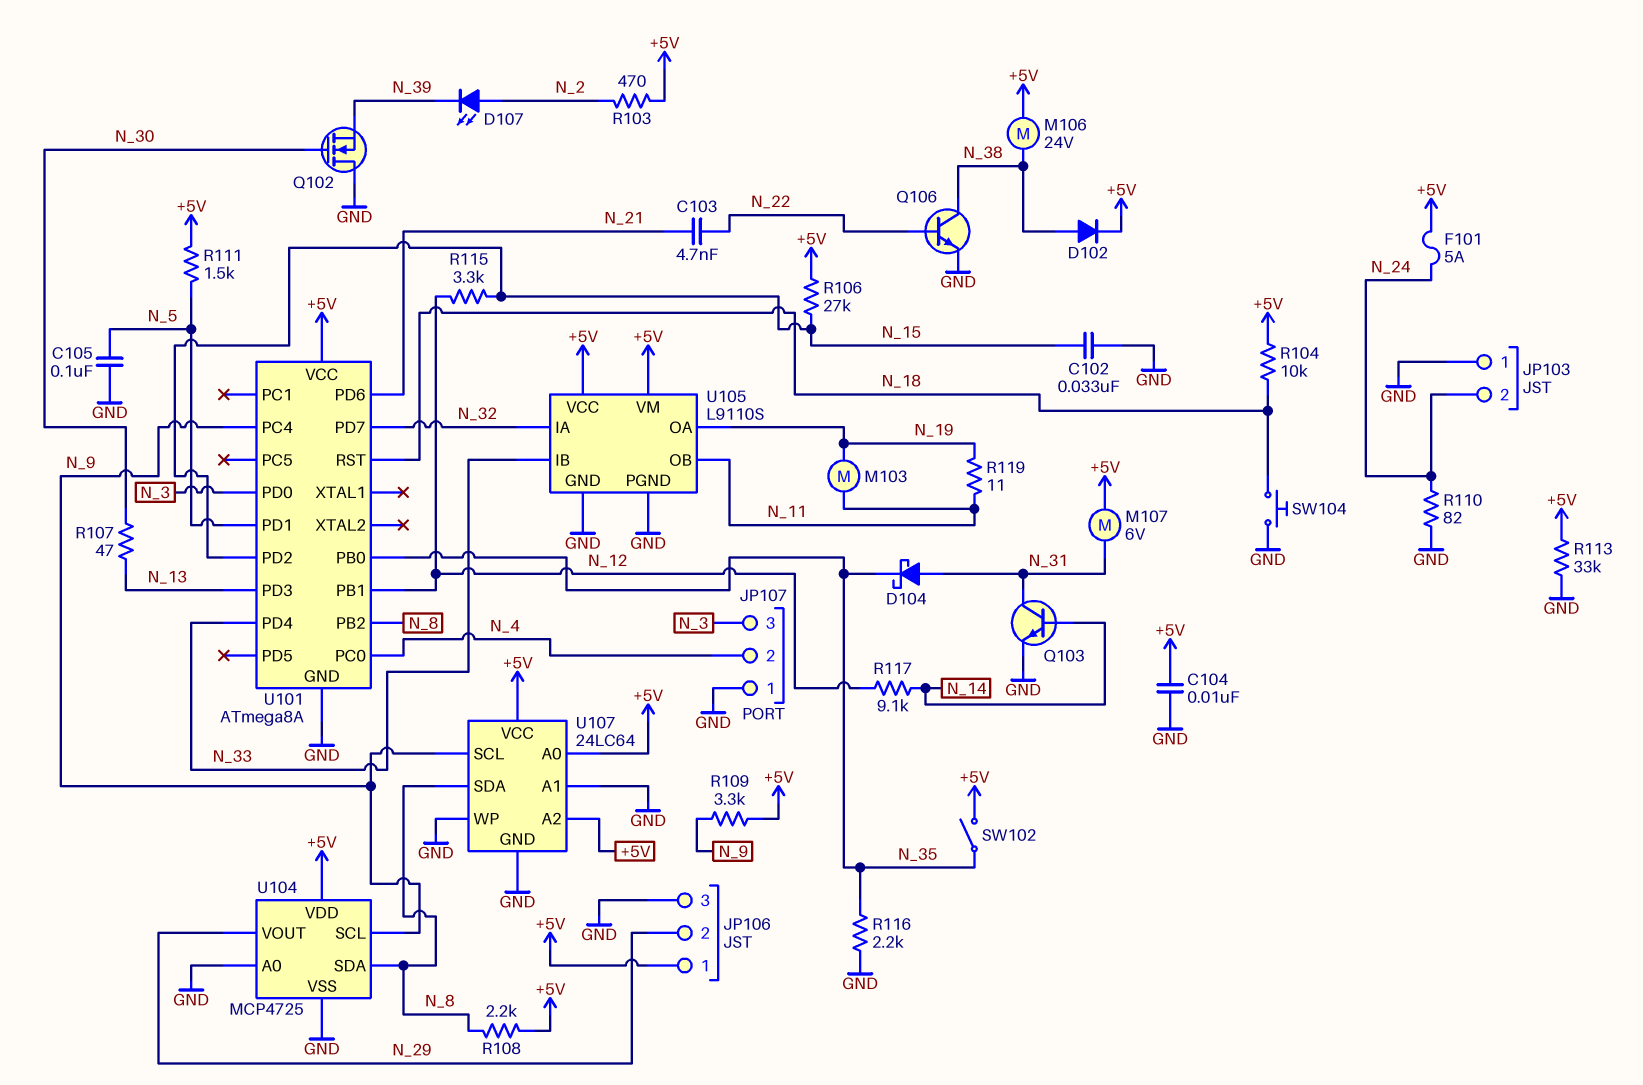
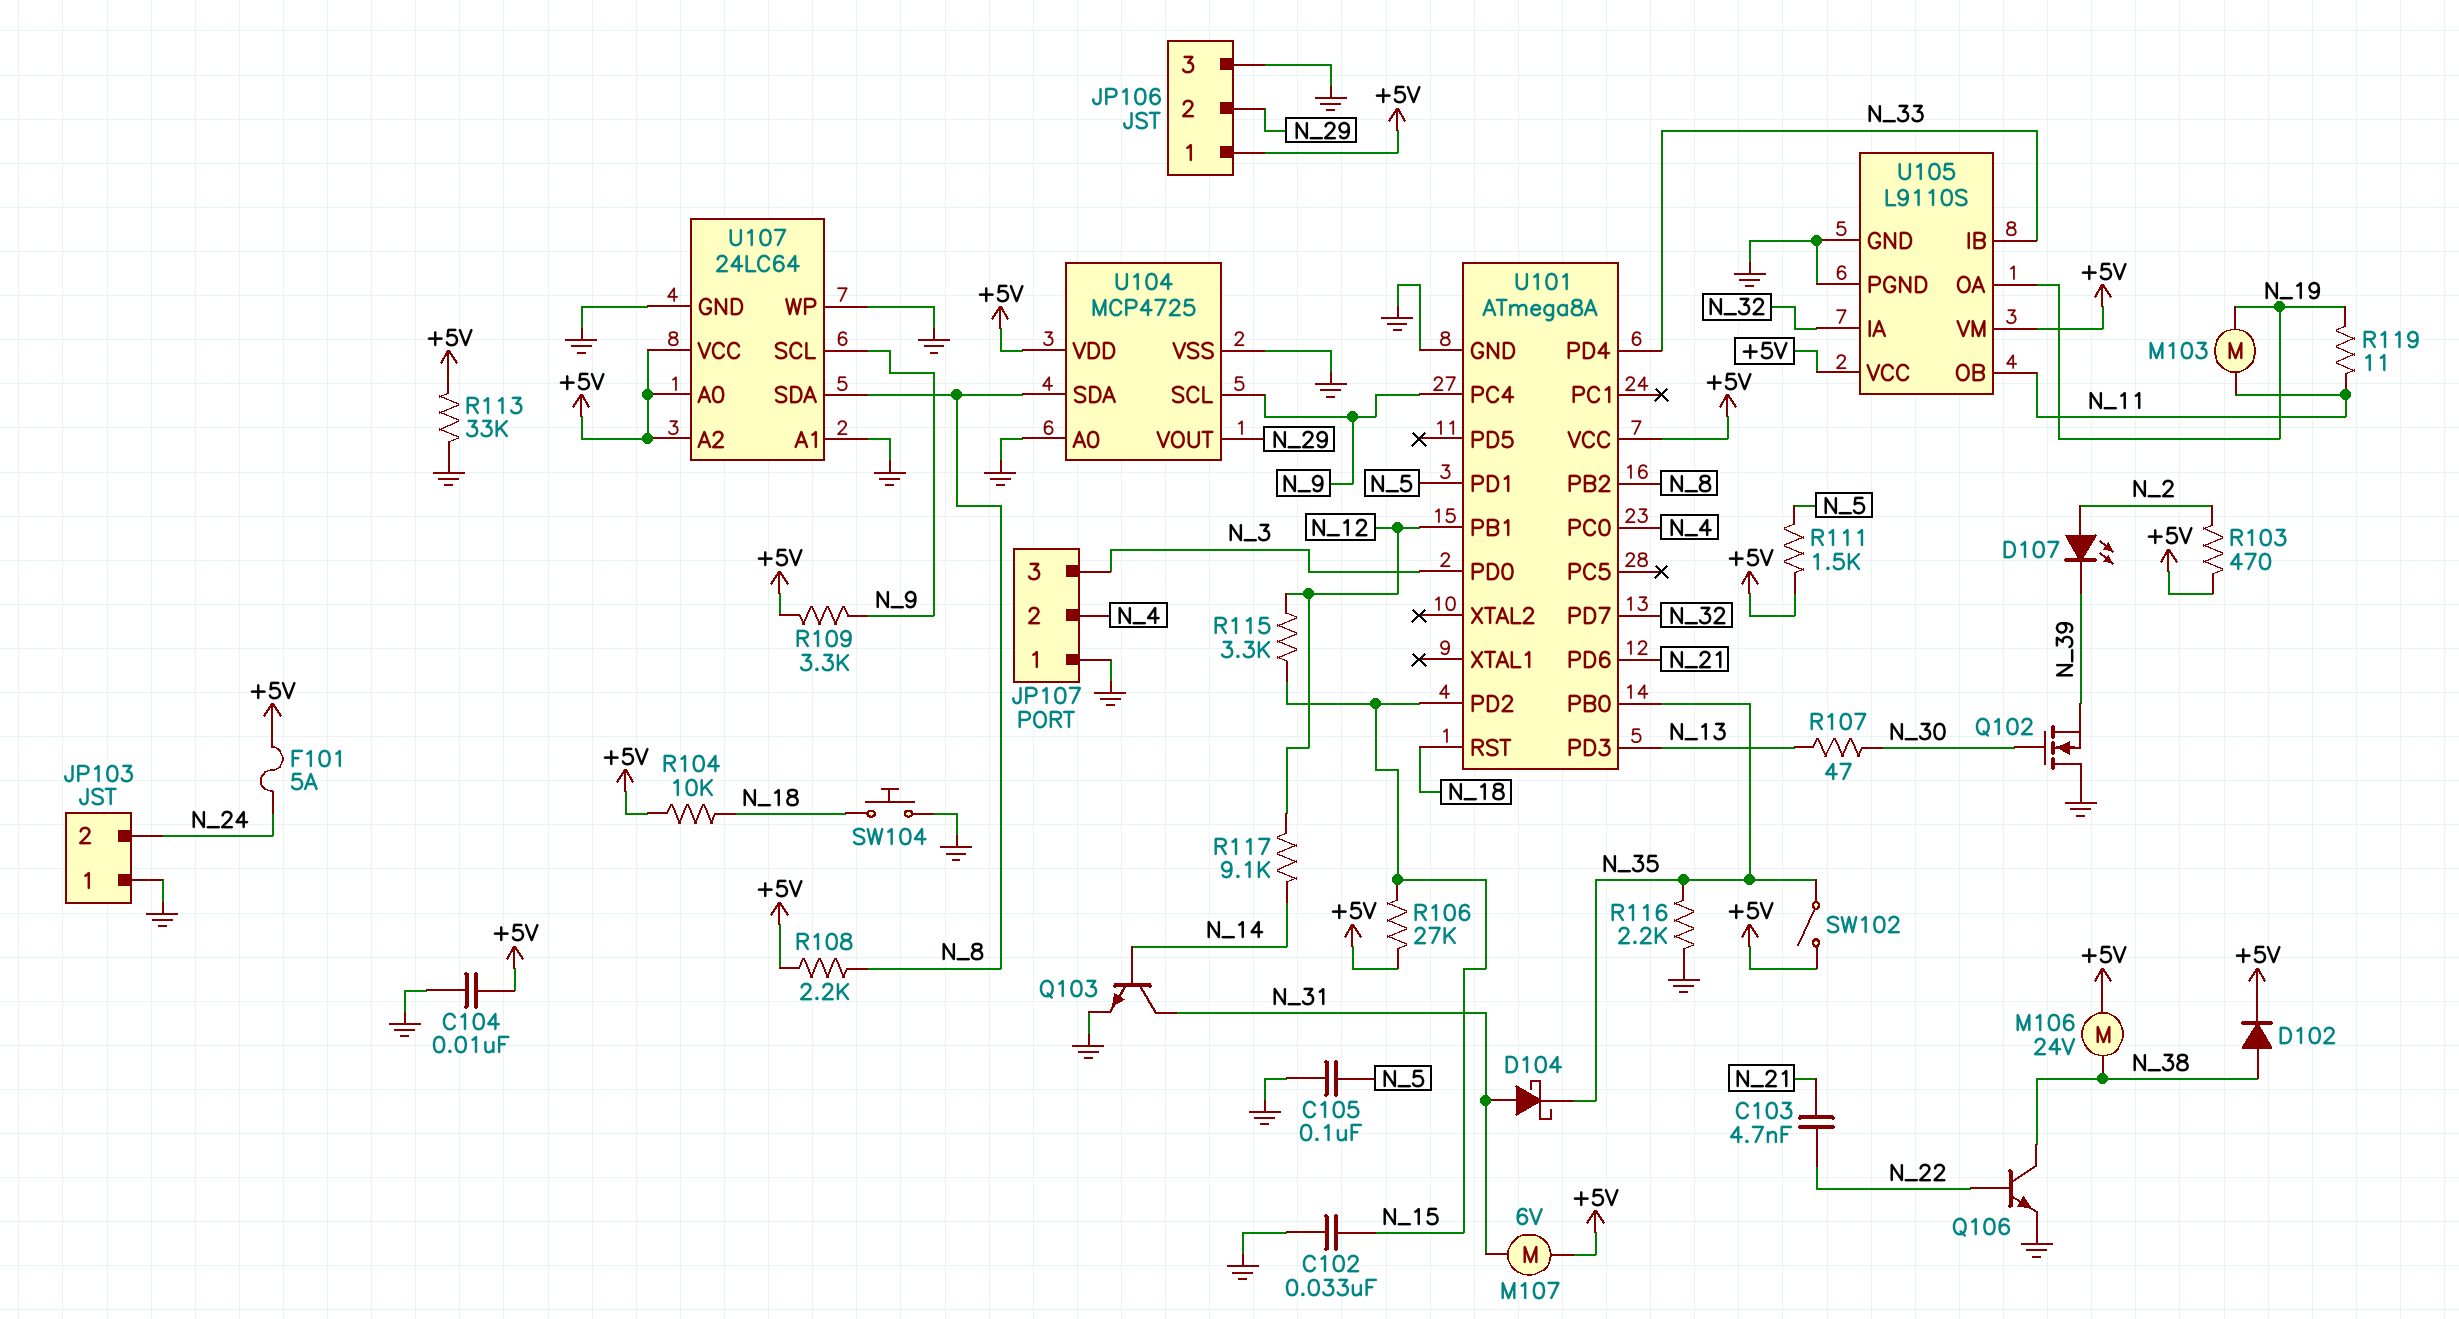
R110: 82 (GND, N_24) -> none

